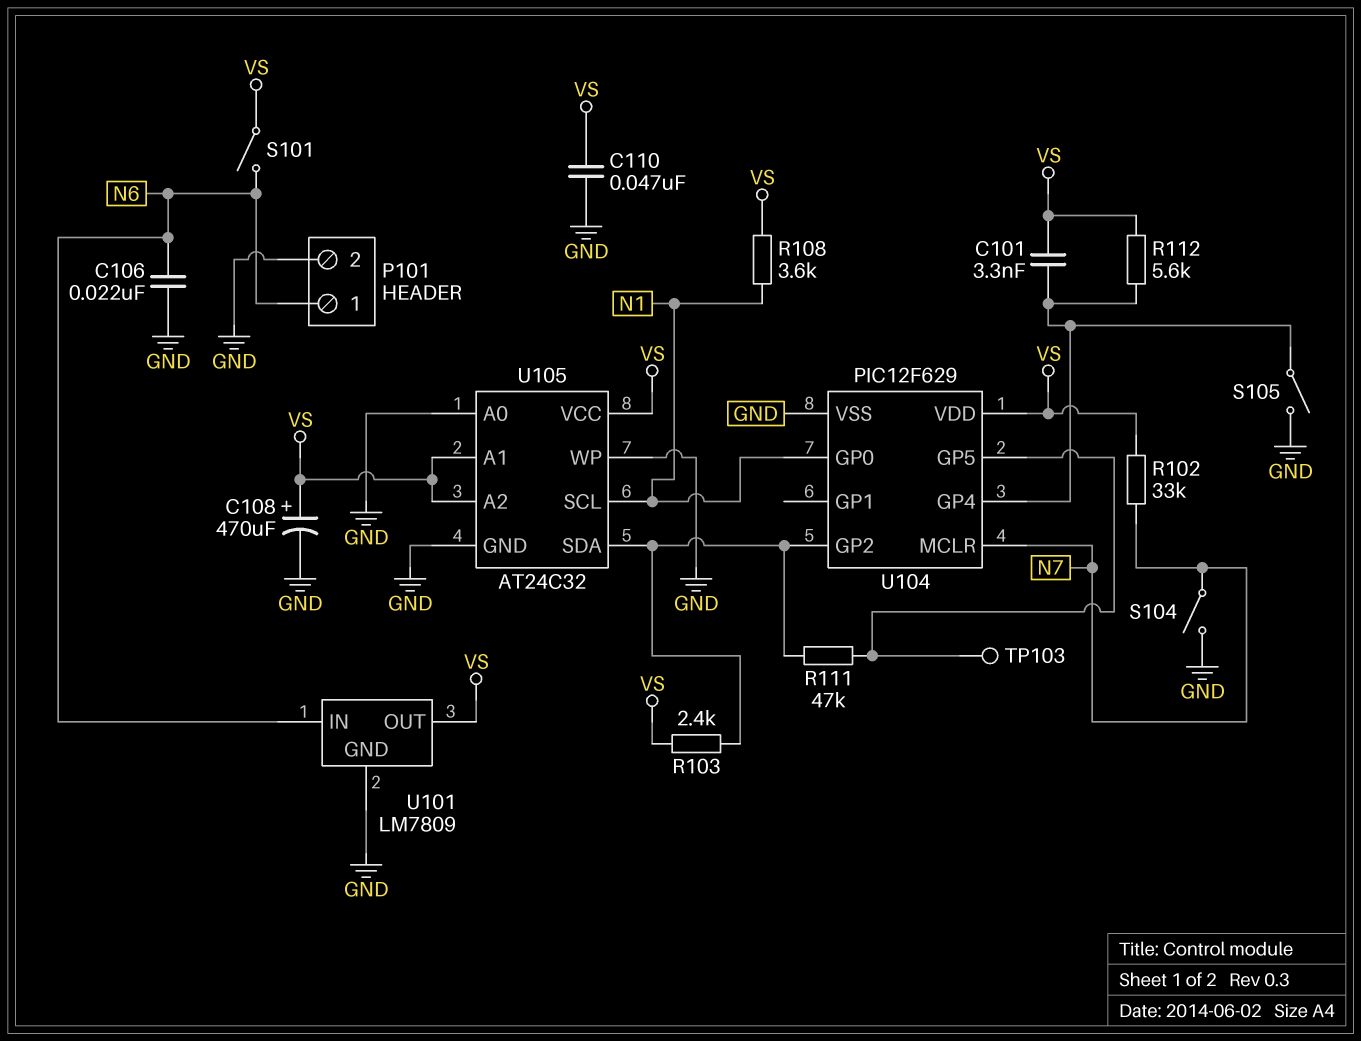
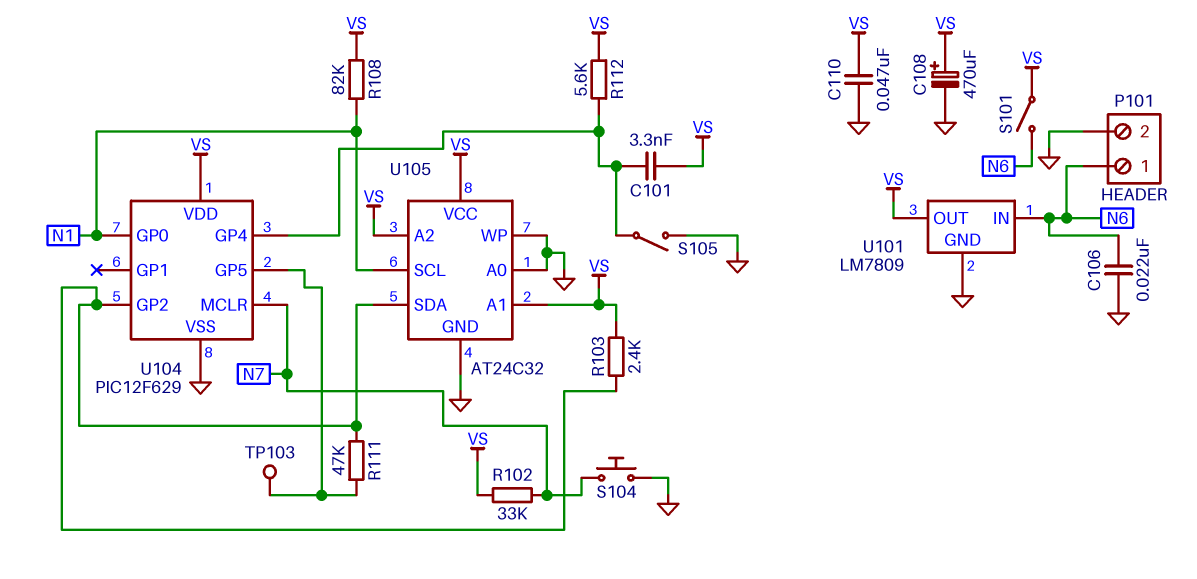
R108: 3.6k (N1, VS) -> 82k (N1, VS)
S104: switch (GND, N7) -> button (GND, N7)

